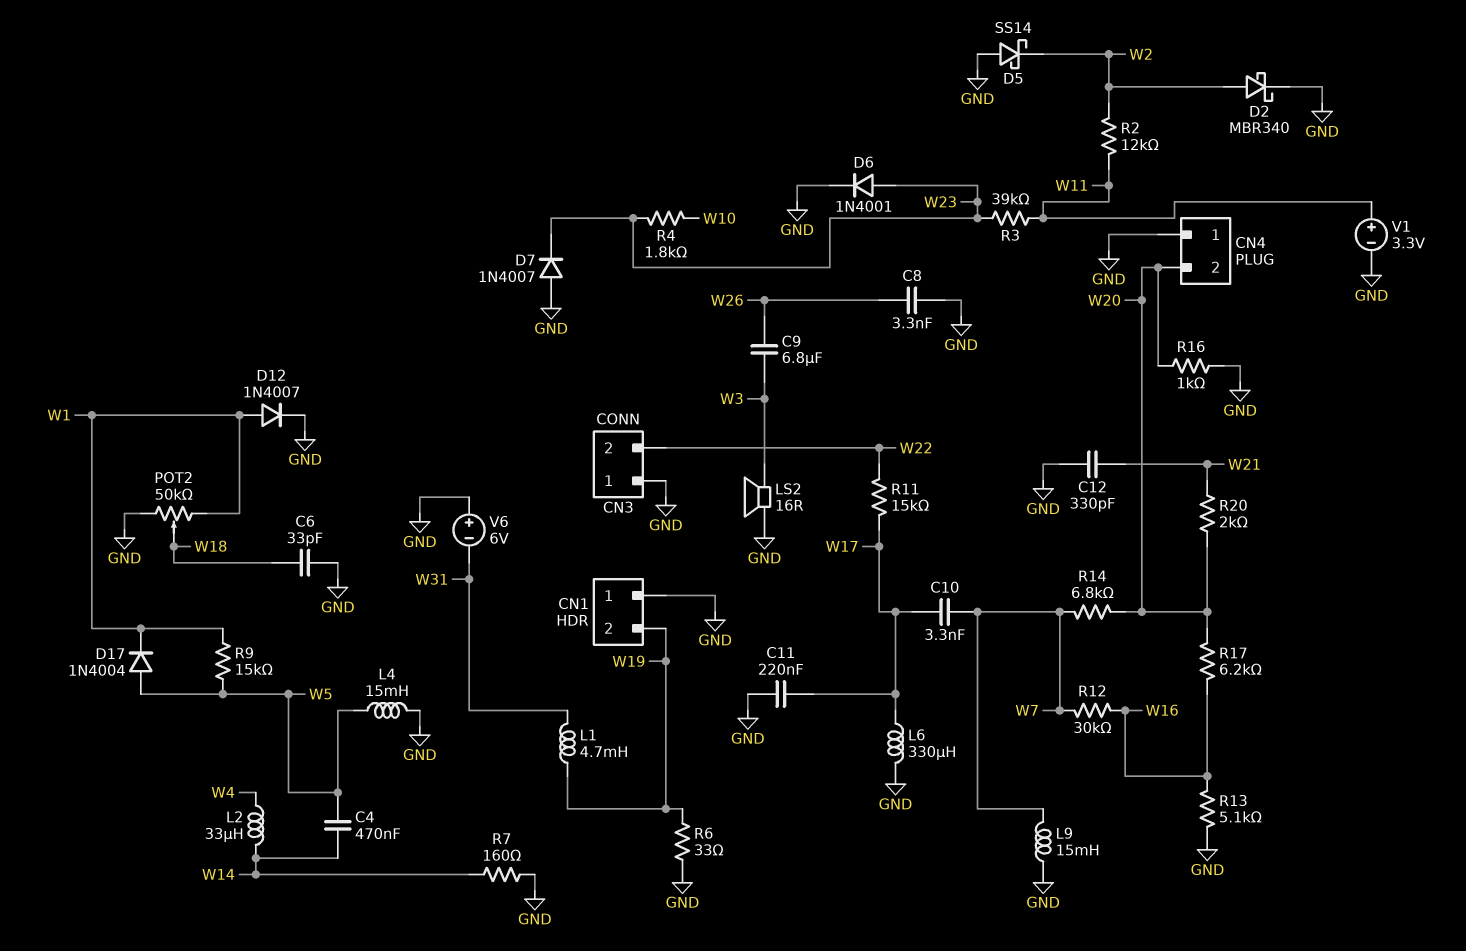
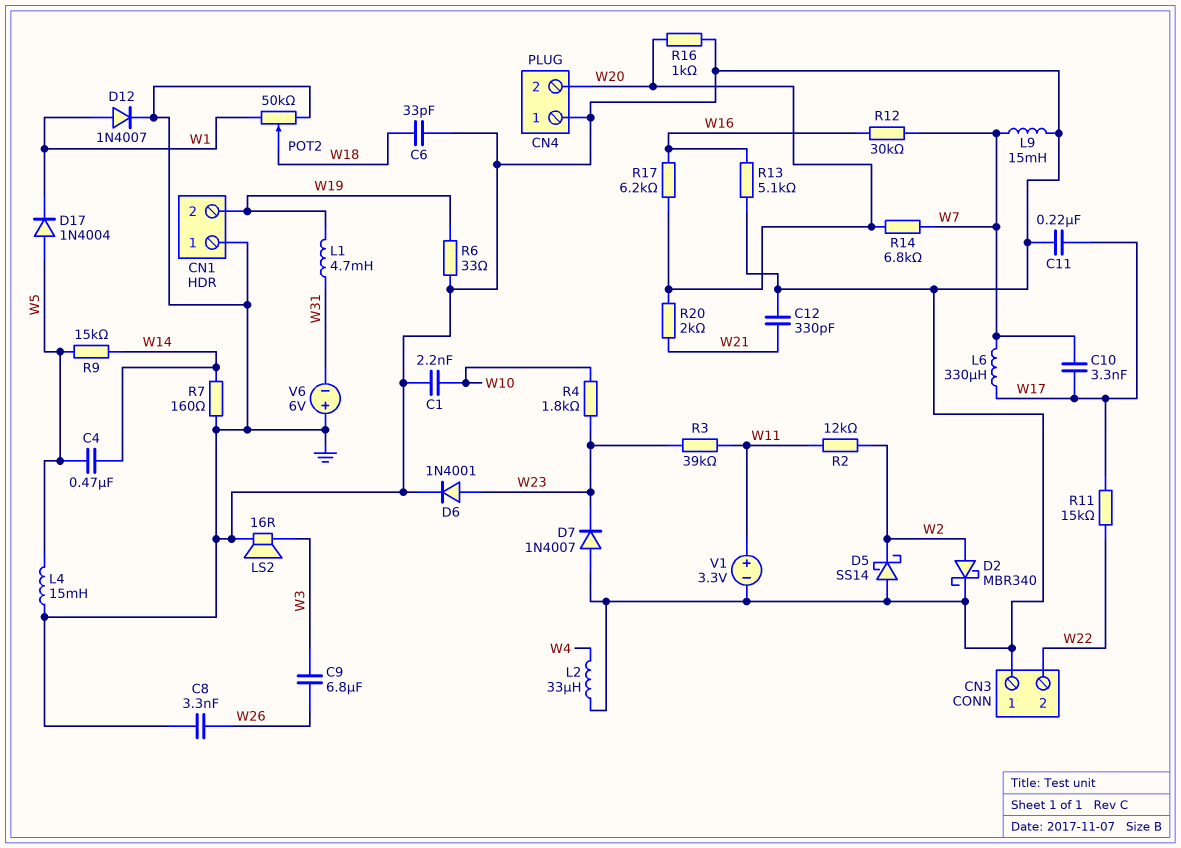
C1: none -> 2.2nF (GND, W10)
L2: 33uH (W4, W14) -> 33uH (GND, W4)
L6: 330uH (GND, W17) -> 330uH (W7, W17)
R9: 15k (W1, W5) -> 15k (W5, W14)

